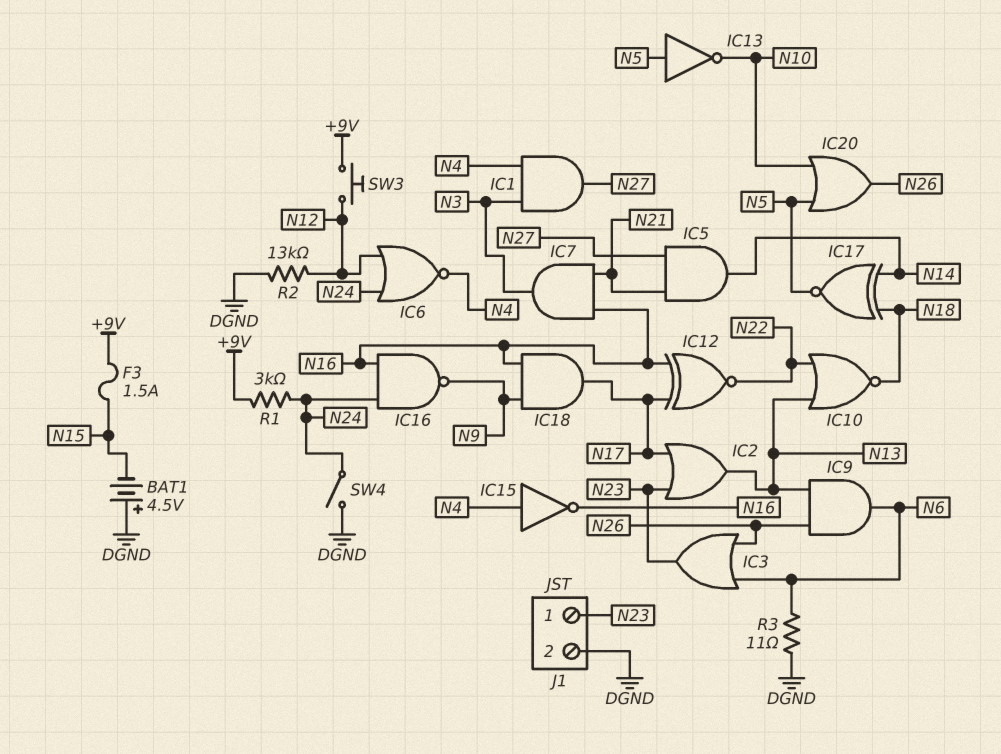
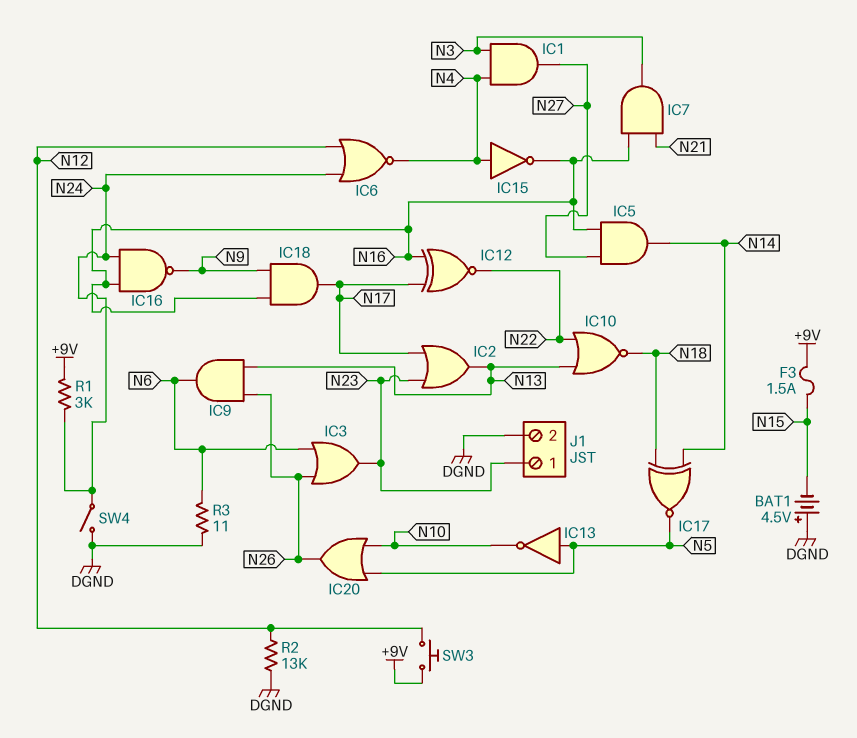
IC5: AND (in N21, in N27, out N14) -> AND (in N16, in N27, out N14)

